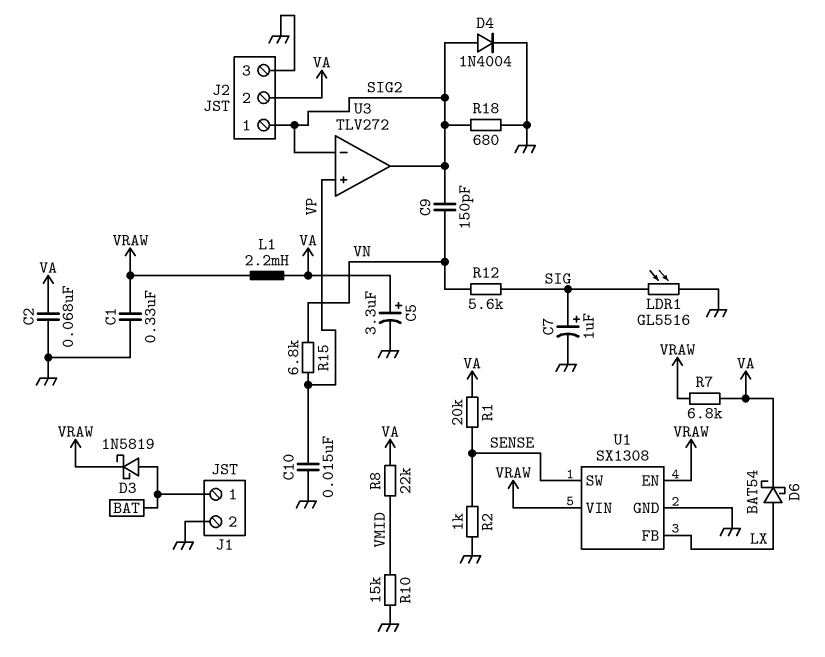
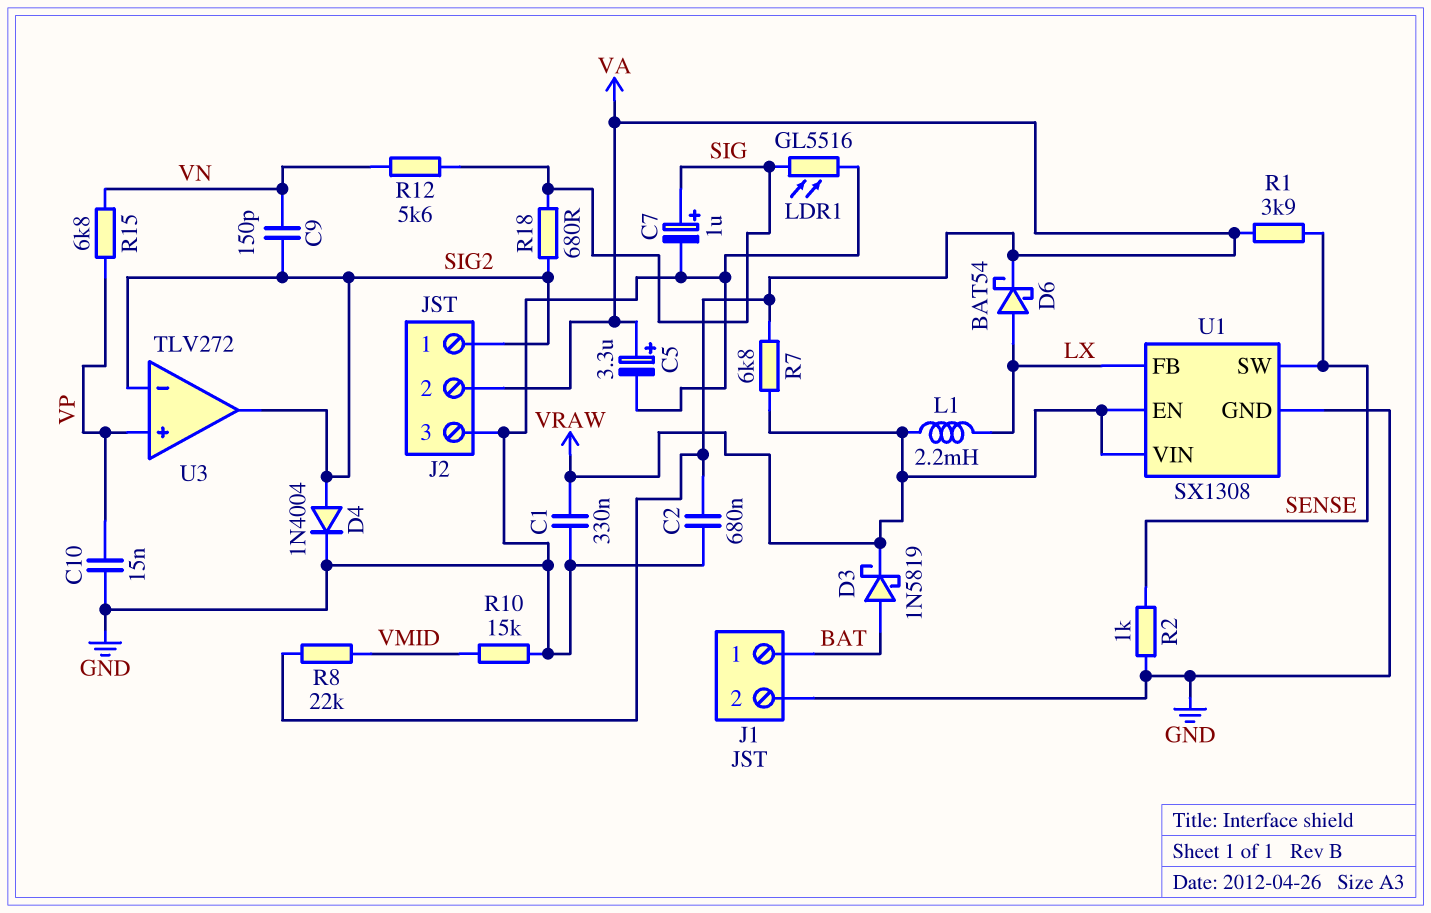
C2: 68nF (GND, VA) -> 680nF (GND, VA)
L1: 2.2mH (VA, VRAW) -> 2.2mH (LX, VRAW)
R1: 20k (SENSE, VA) -> 3.9k (SENSE, VA)
R18: 680 (GND, SIG2) -> 680 (SIG, SIG2)

